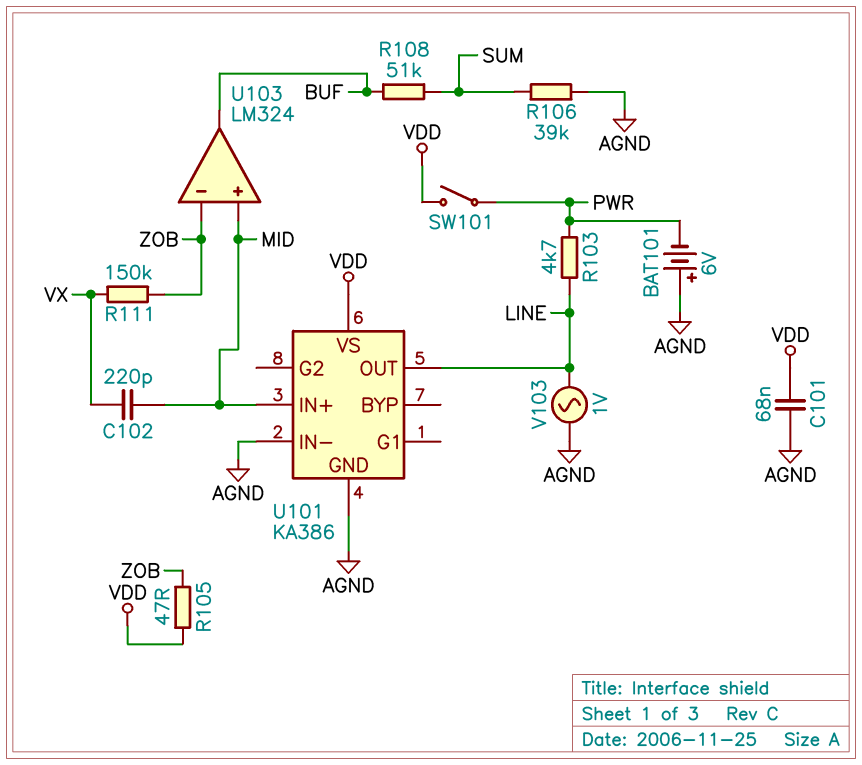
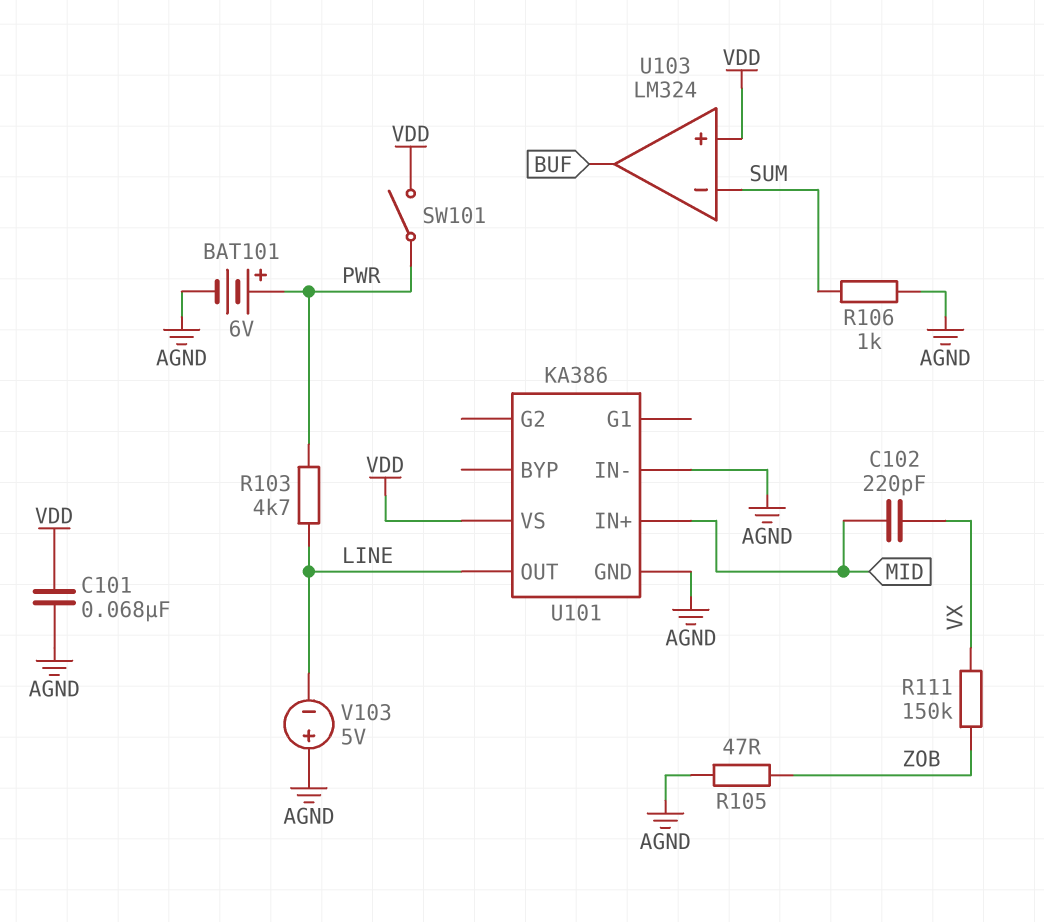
BAT101: 6V (plus AGND, minus PWR) -> 6V (plus PWR, minus AGND)
R105: 47 (VDD, ZOB) -> 47 (AGND, ZOB)
R106: 39k (AGND, SUM) -> 1k (AGND, SUM)
R108: 51k (BUF, SUM) -> none
U103 pin in+: MID -> VDD
U103 pin in-: ZOB -> SUM
V103: AC 1V (AGND, LINE) -> 5V (plus AGND, minus LINE)

